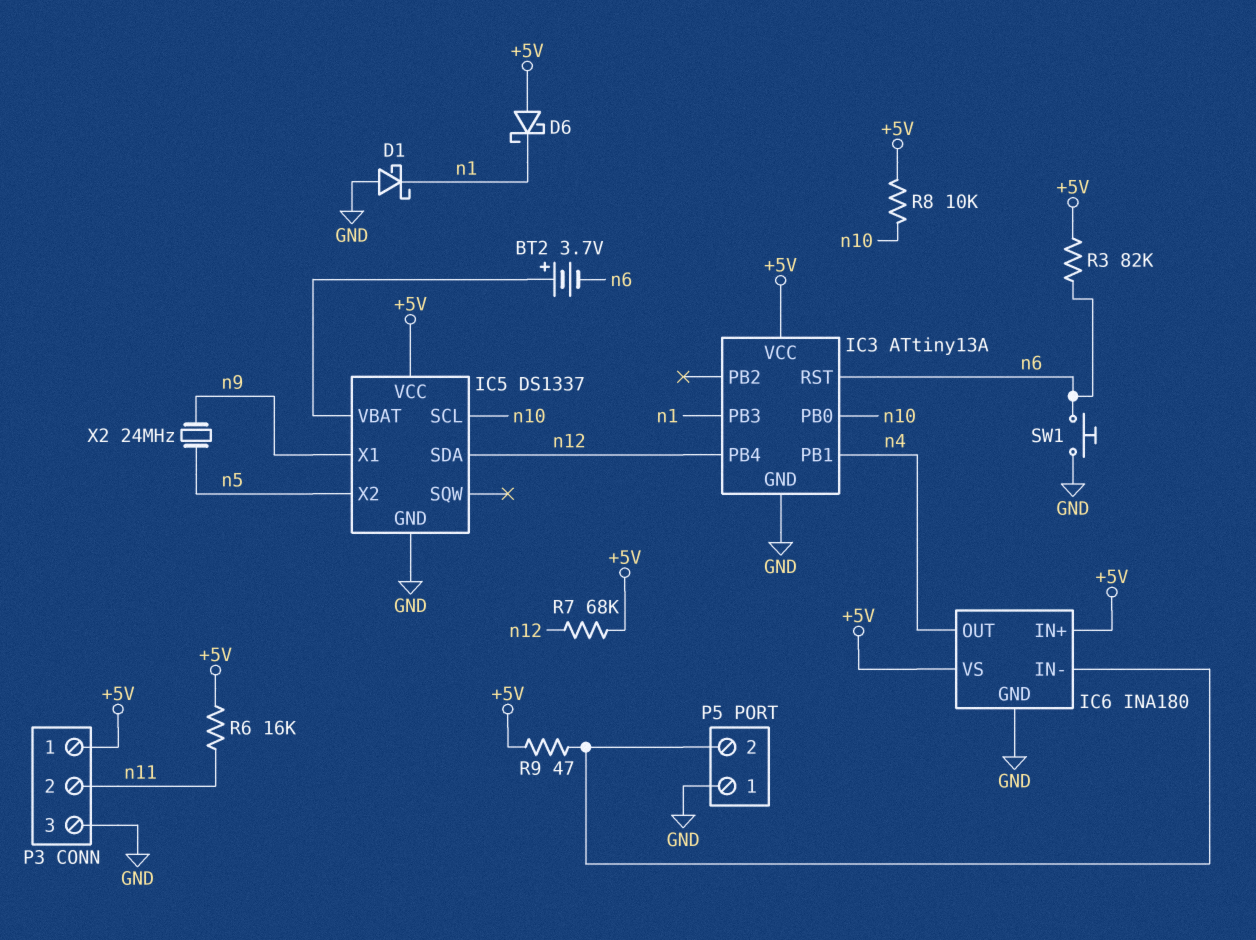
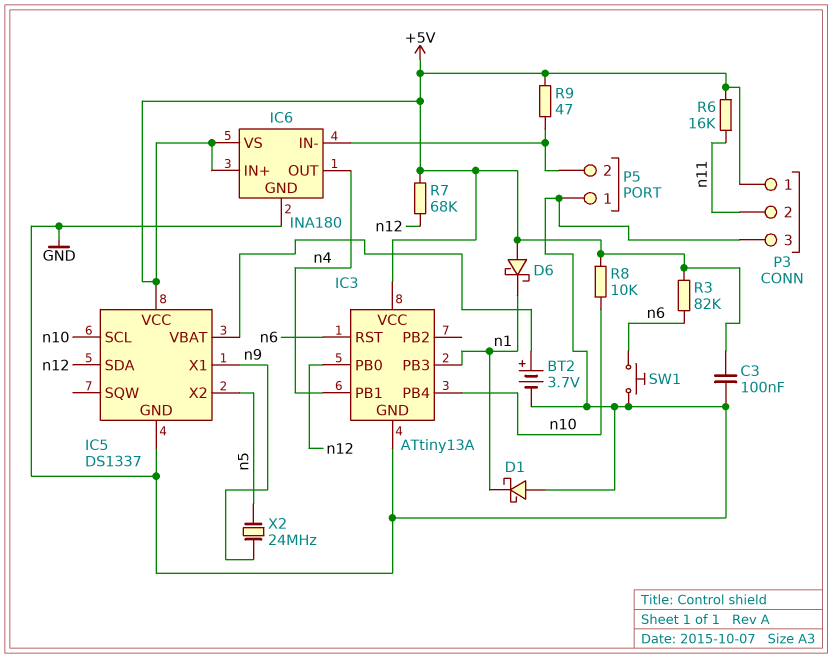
BT2: 3.7V (plus IC5/VBAT, minus n6) -> 3.7V (plus IC5/VBAT, minus GND)
C3: none -> 100nF (+5V, GND)
IC3 pin PB0: n10 -> n12
IC3 pin PB4: n12 -> n10

